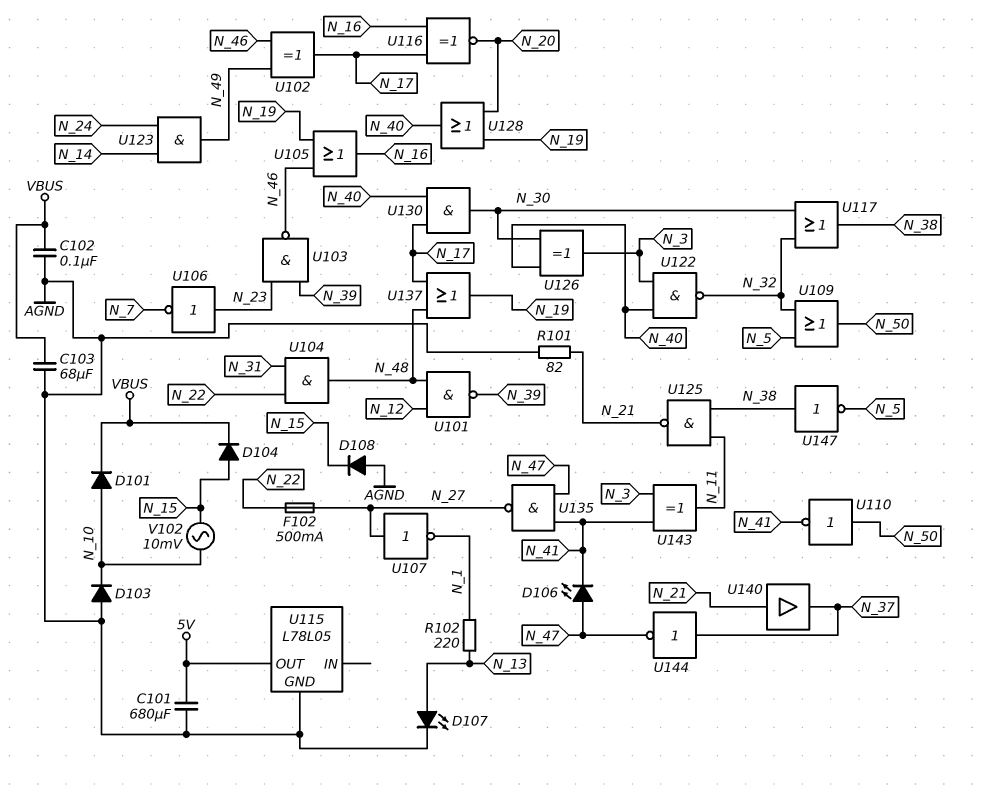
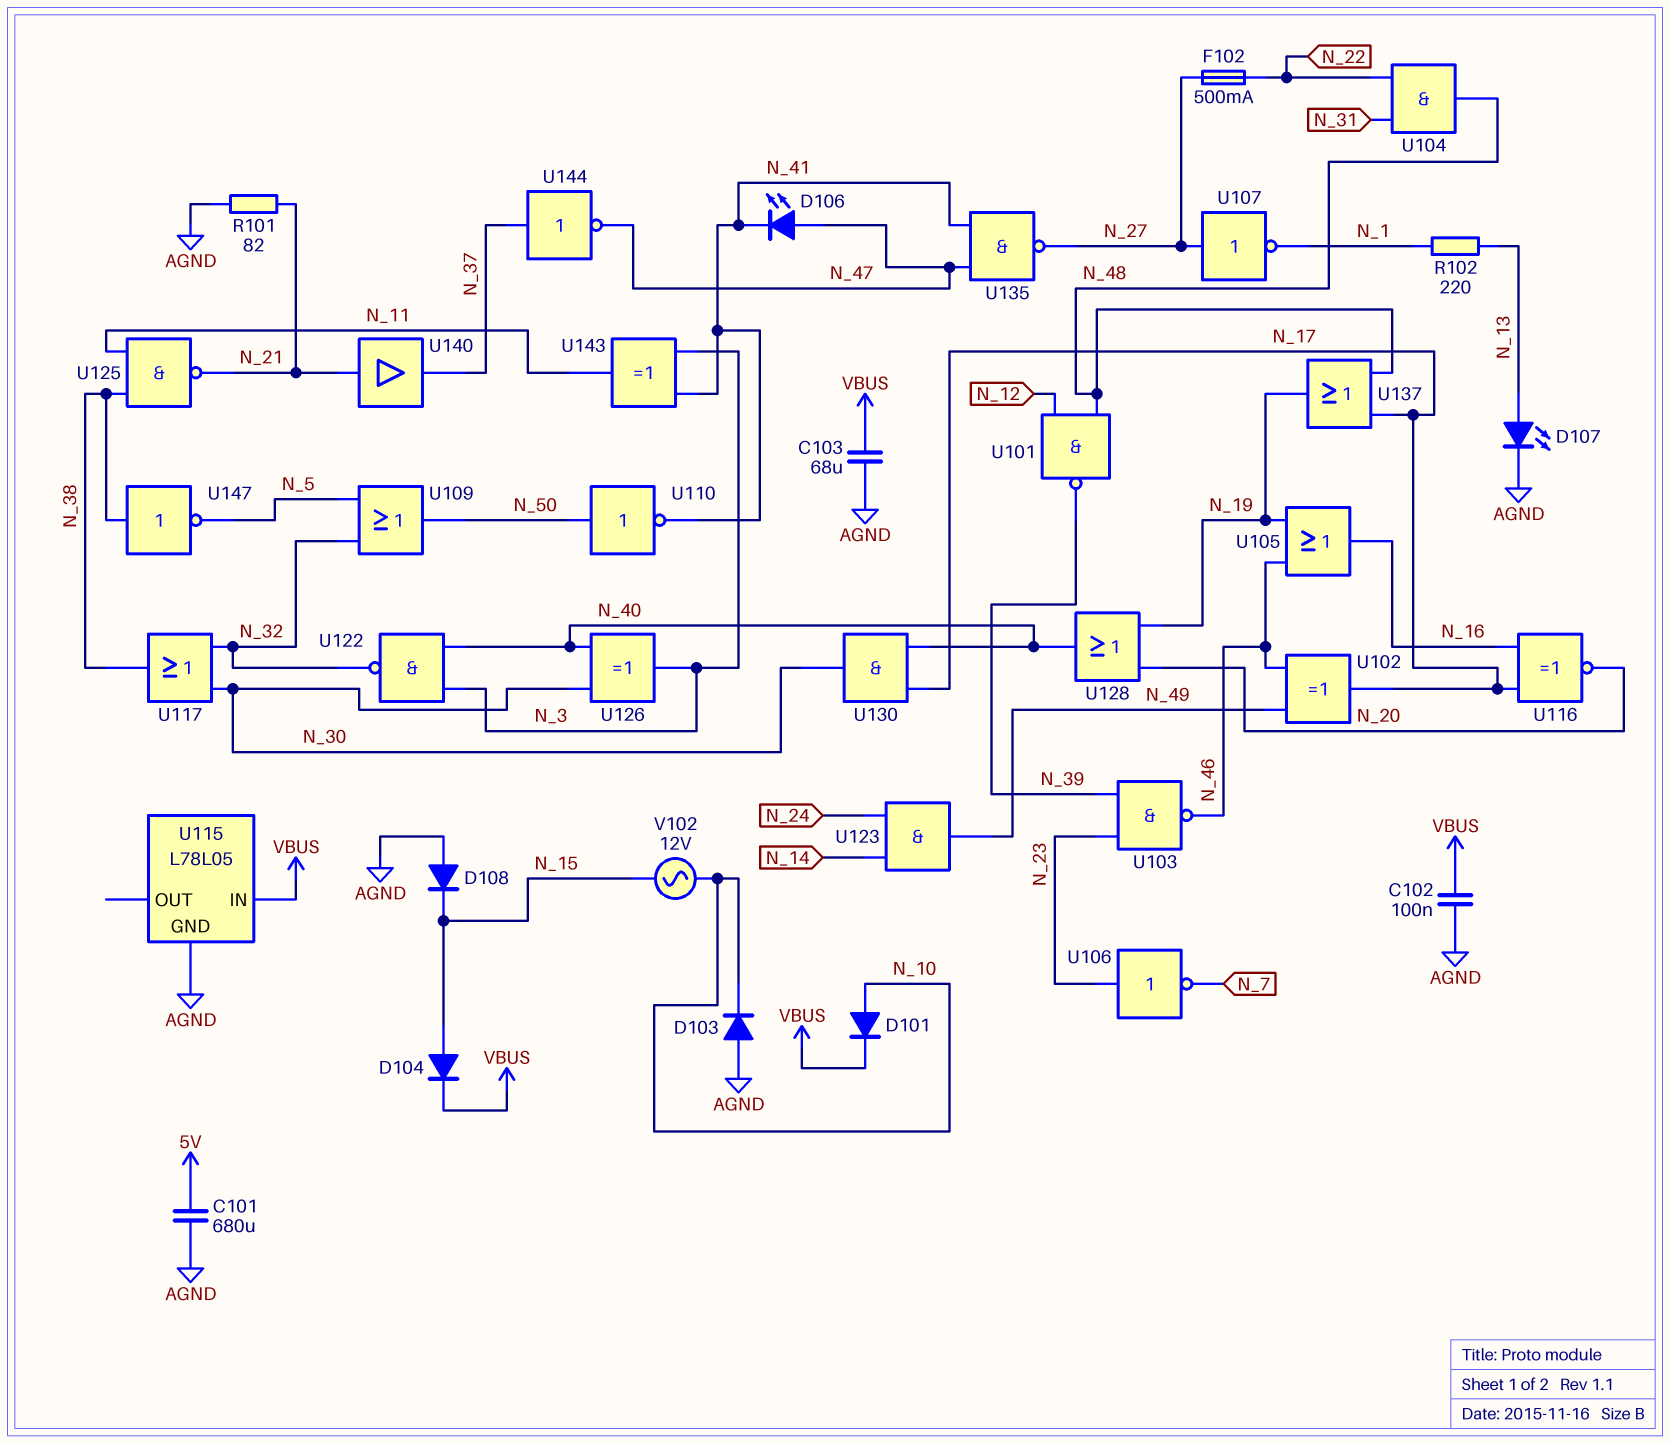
U115 pin IN: none -> VBUS
U115 pin OUT: 5V -> none
V102: AC 10mV (N_10, N_15) -> AC 12V (N_10, N_15)

